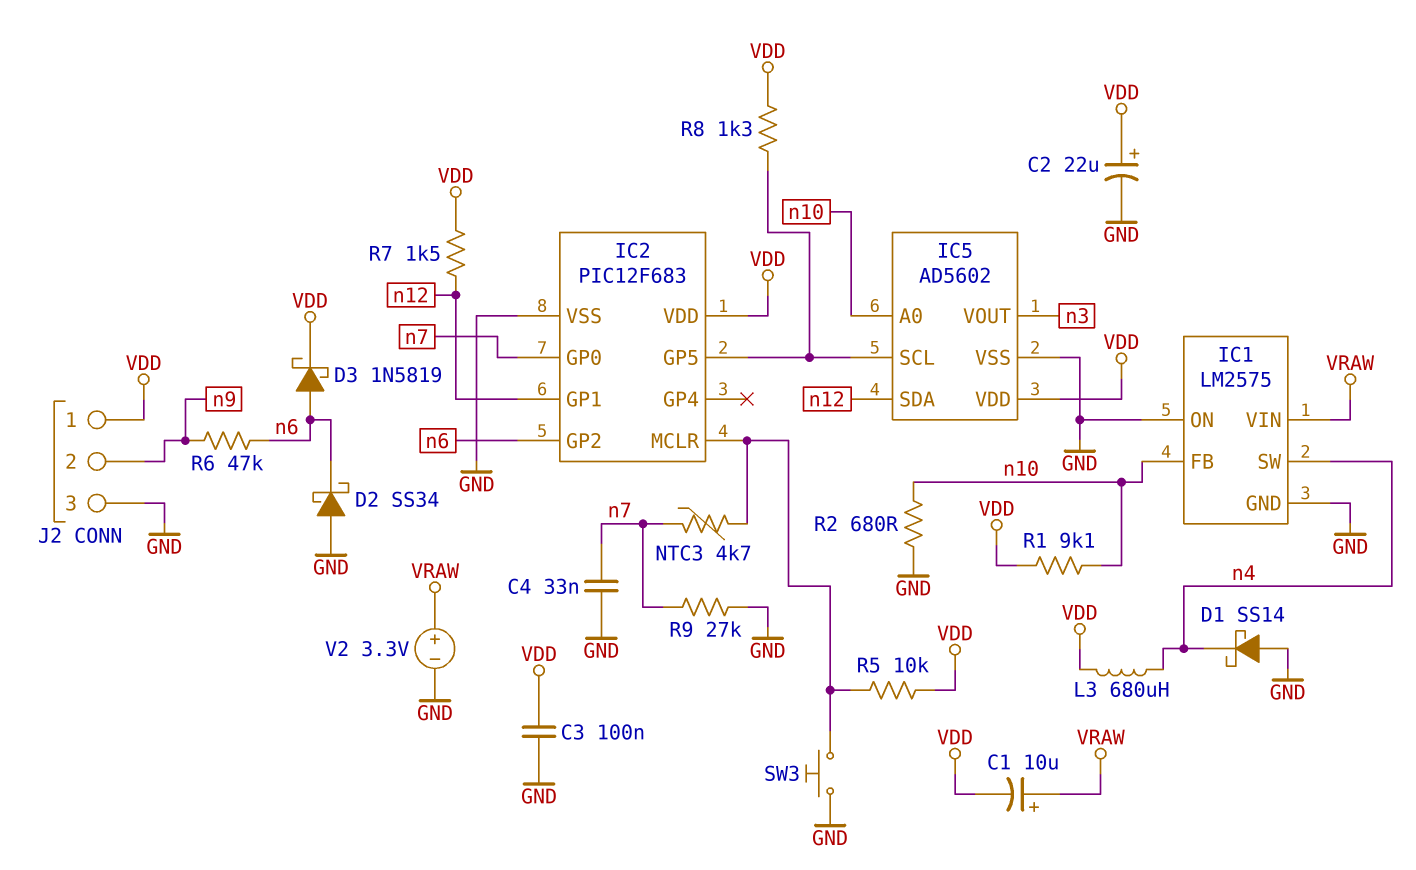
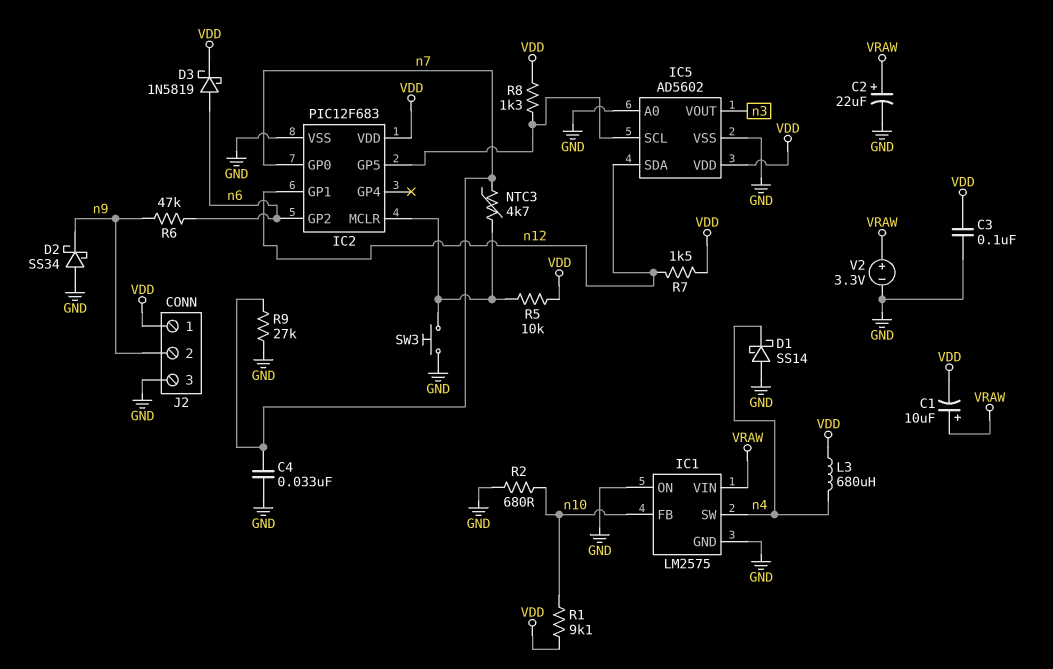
C2: 22uF (plus VDD, minus GND) -> 22uF (plus VRAW, minus GND)
D2: schottky SS34 (A GND, K n6) -> schottky SS34 (A GND, K n9)
IC5 pin A0: n10 -> GND

